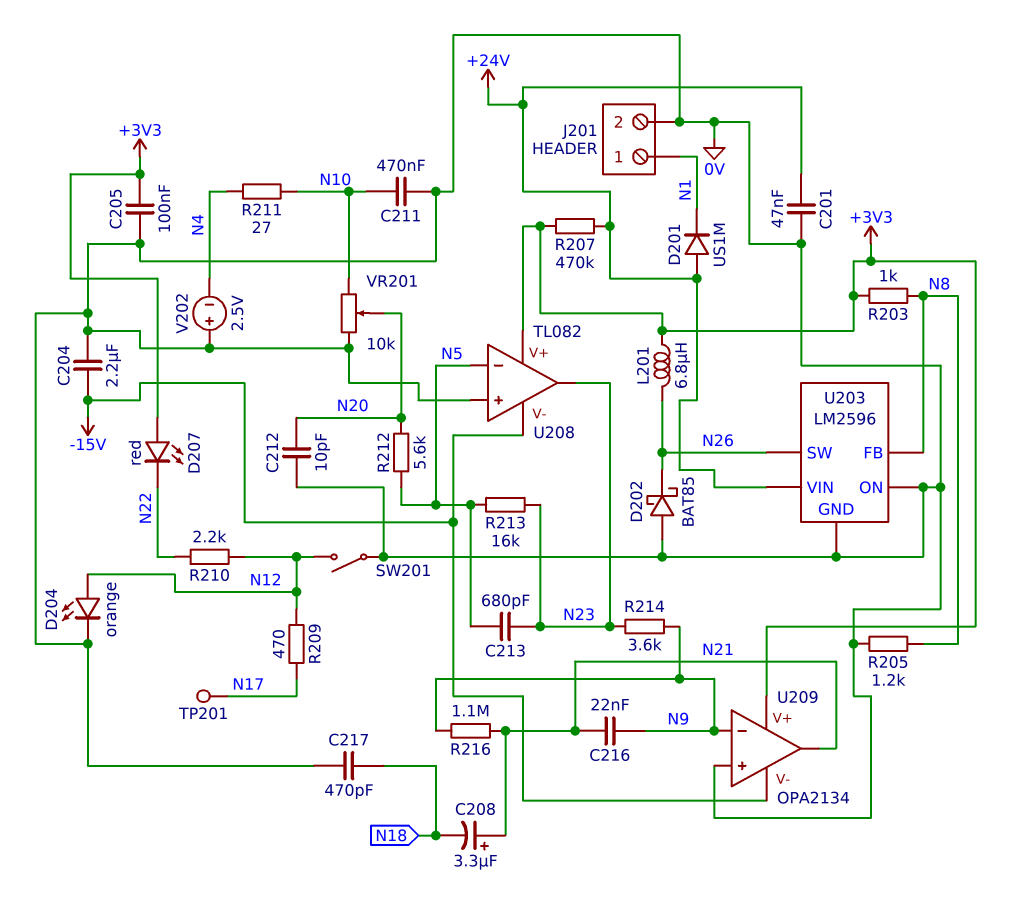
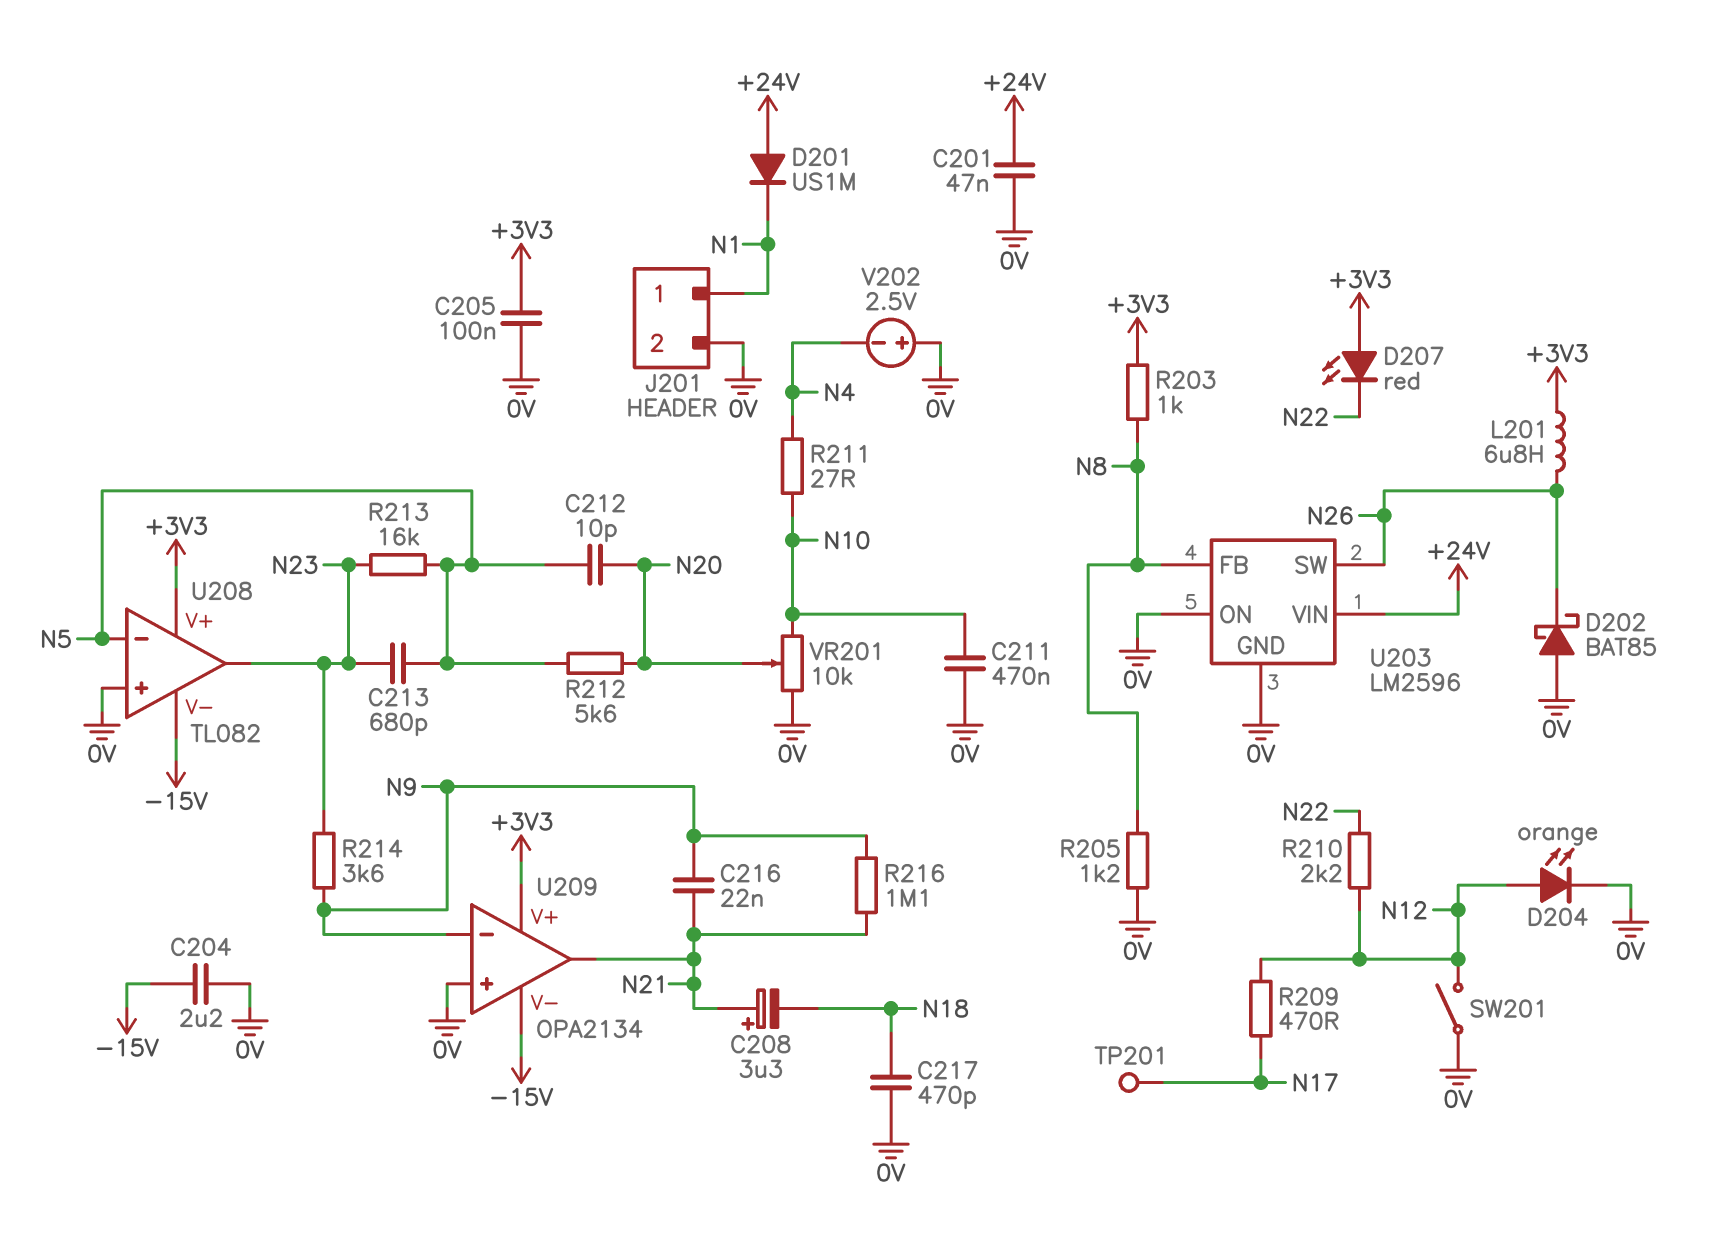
C212: 10pF (0V, N20) -> 10pF (N5, N20)
R207: 470k (+3V3, +24V) -> none

